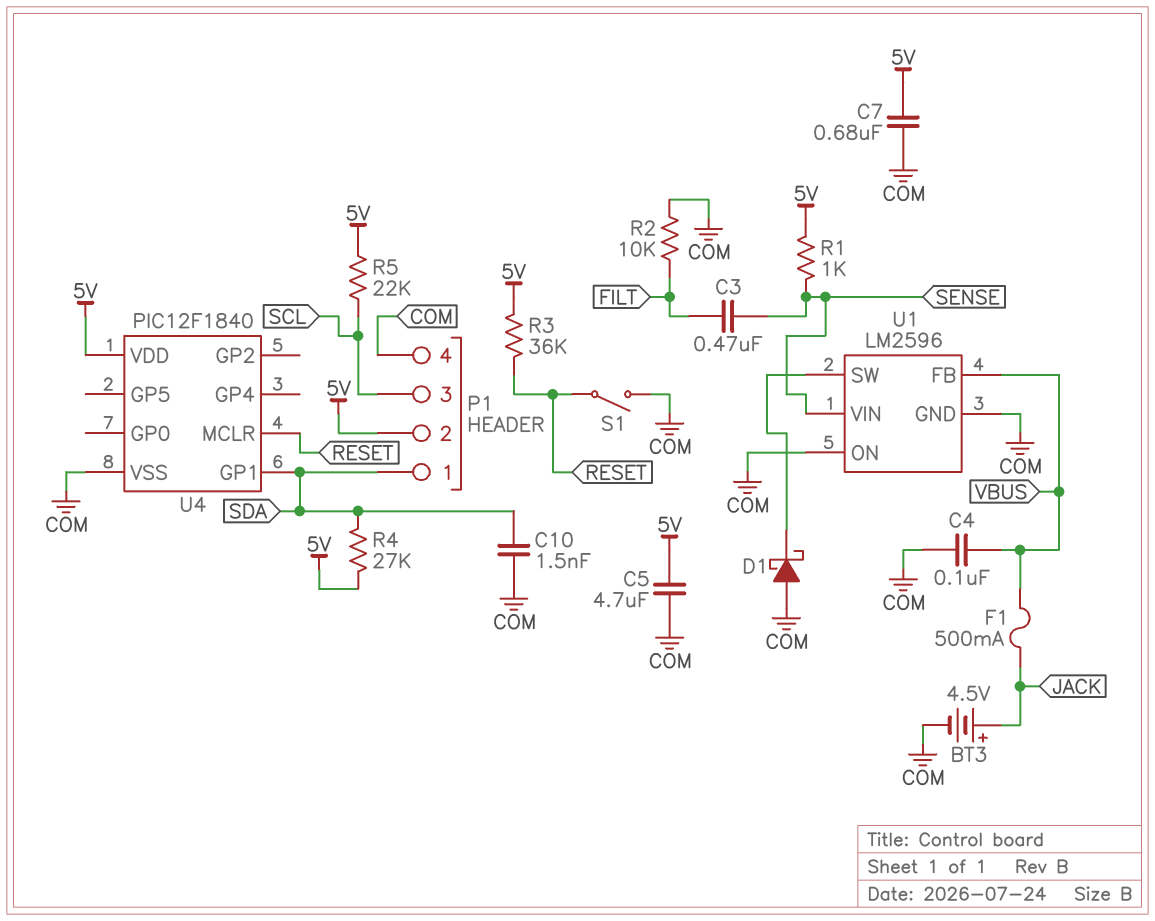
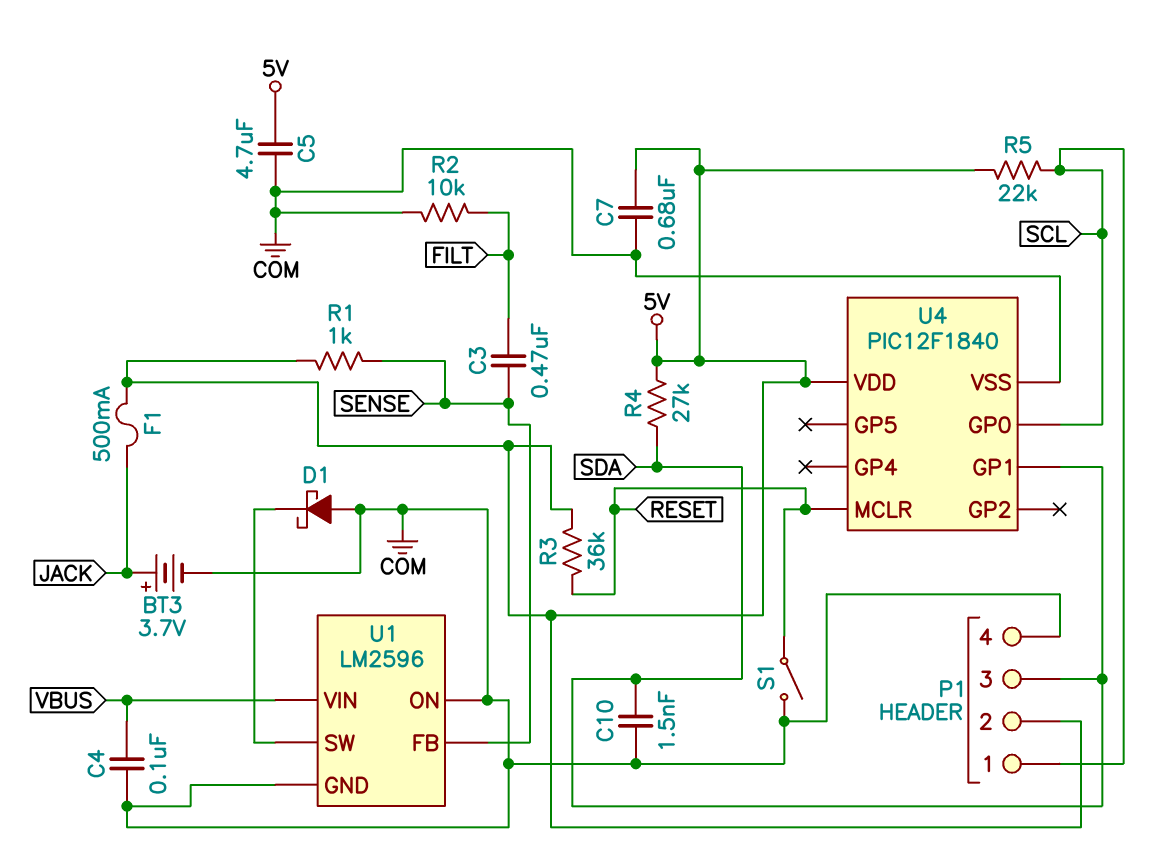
BT3: 4.5V (plus JACK, minus COM) -> 3.7V (plus JACK, minus COM)
F1: 500mA (JACK, VBUS) -> 500mA (5V, JACK)
P1 pin 1: SDA -> SCL
P1 pin 3: SCL -> SDA
U1 pin FB: VBUS -> SENSE
U1 pin VIN: SENSE -> VBUS
U4 pin GP0: none -> SCL

